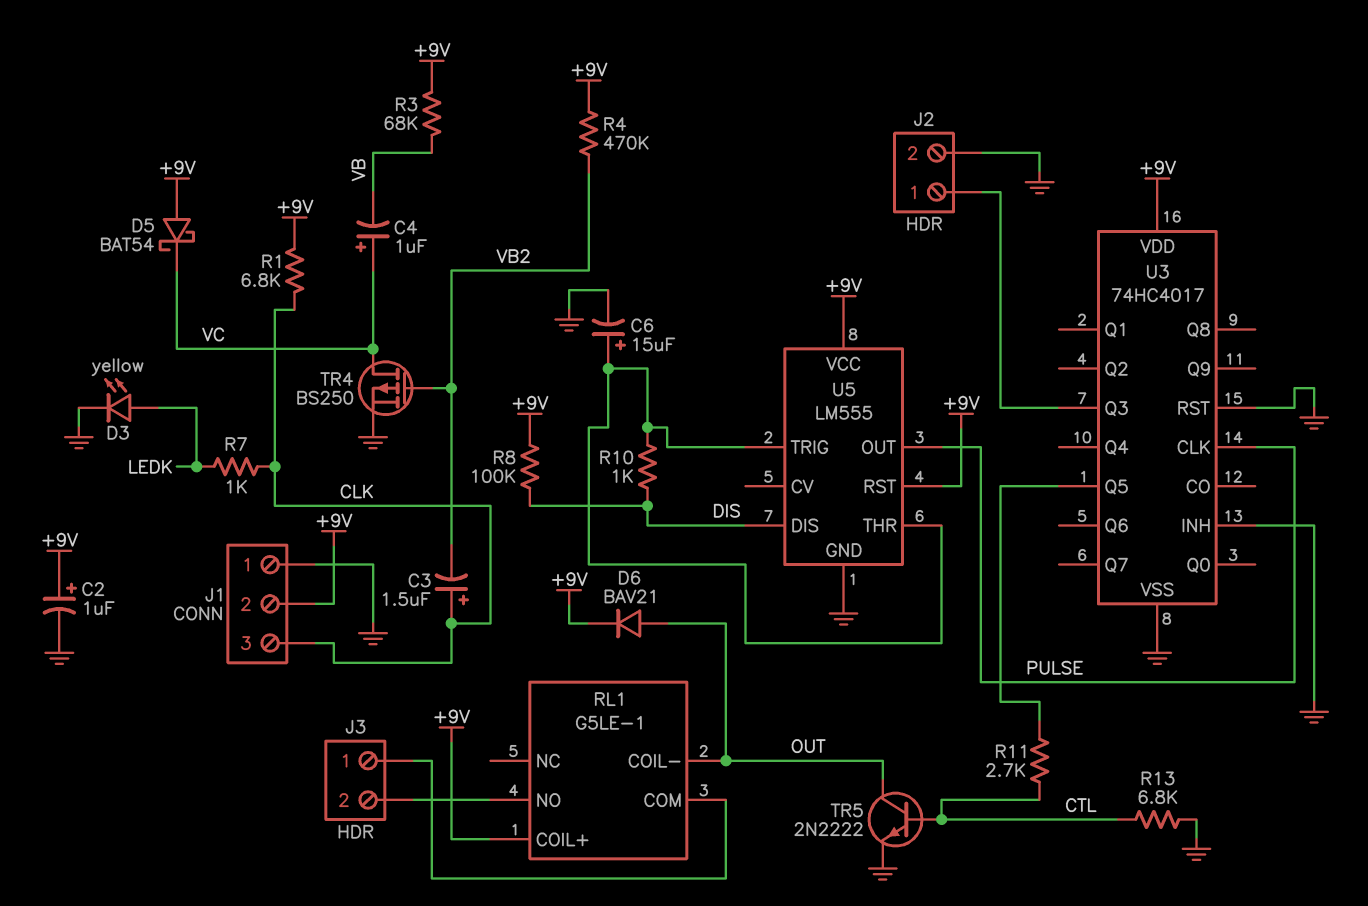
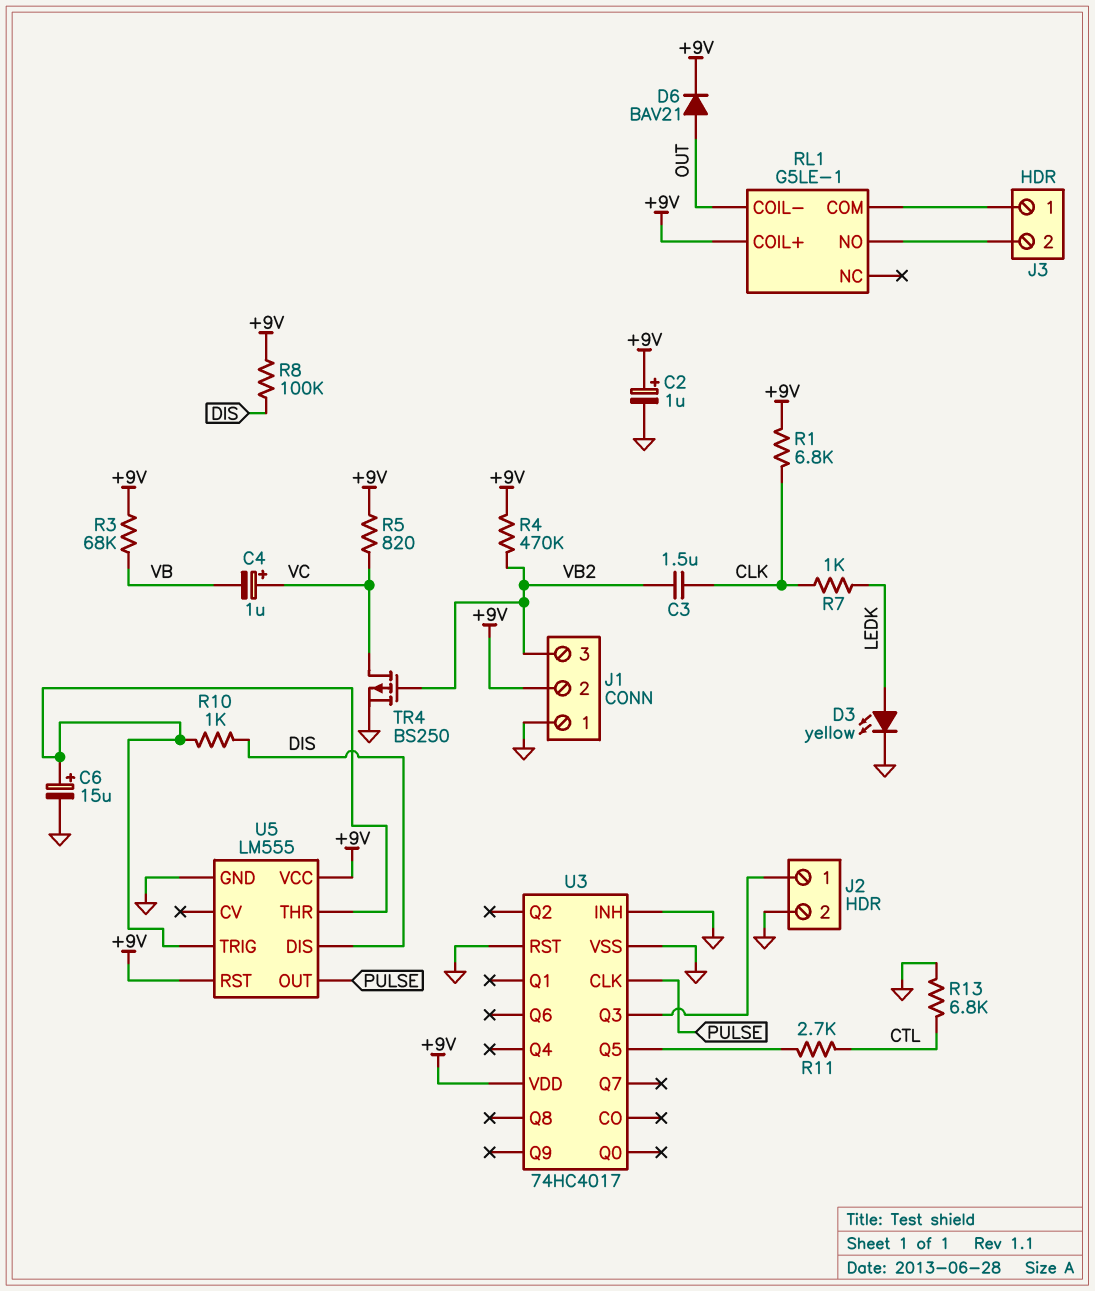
C3: 1.5uF (plus CLK, minus VB2) -> 1.5uF (CLK, VB2)
D5: schottky BAT54 (A +9V, K VC) -> none
J1 pin 3: CLK -> VB2
R5: none -> 820 (+9V, VC)
TR5: NPN 2N2222 (B CTL, C OUT, E GND) -> none

